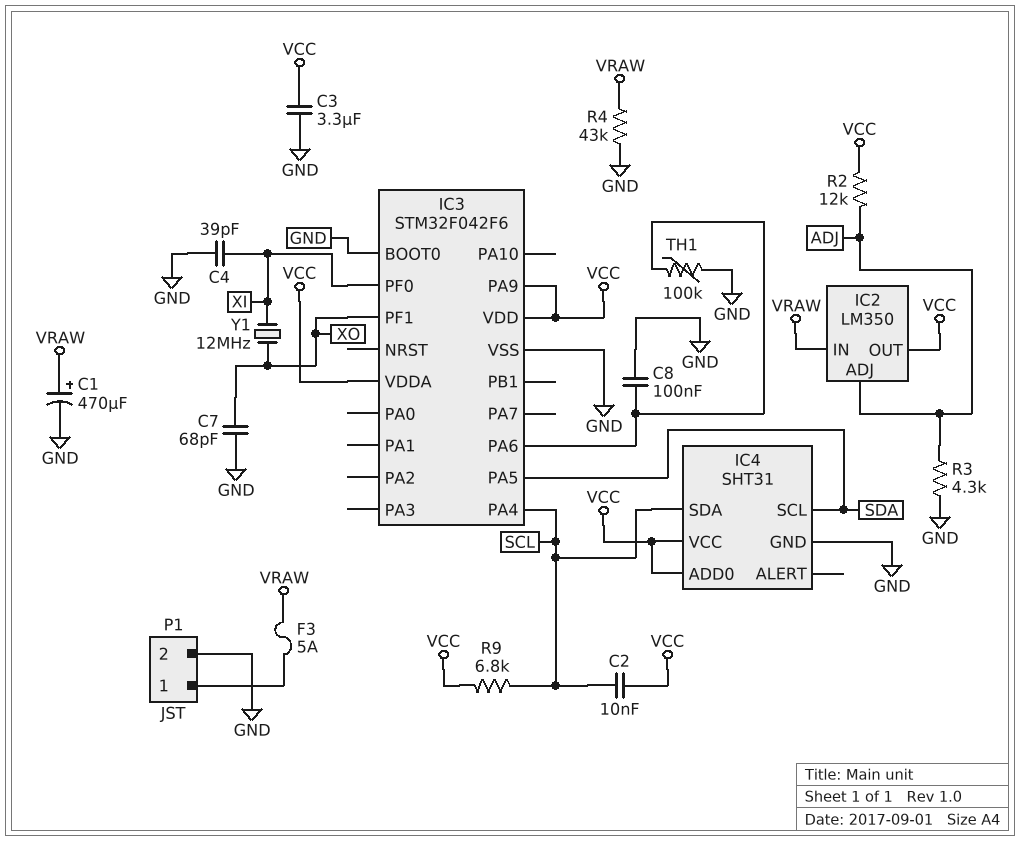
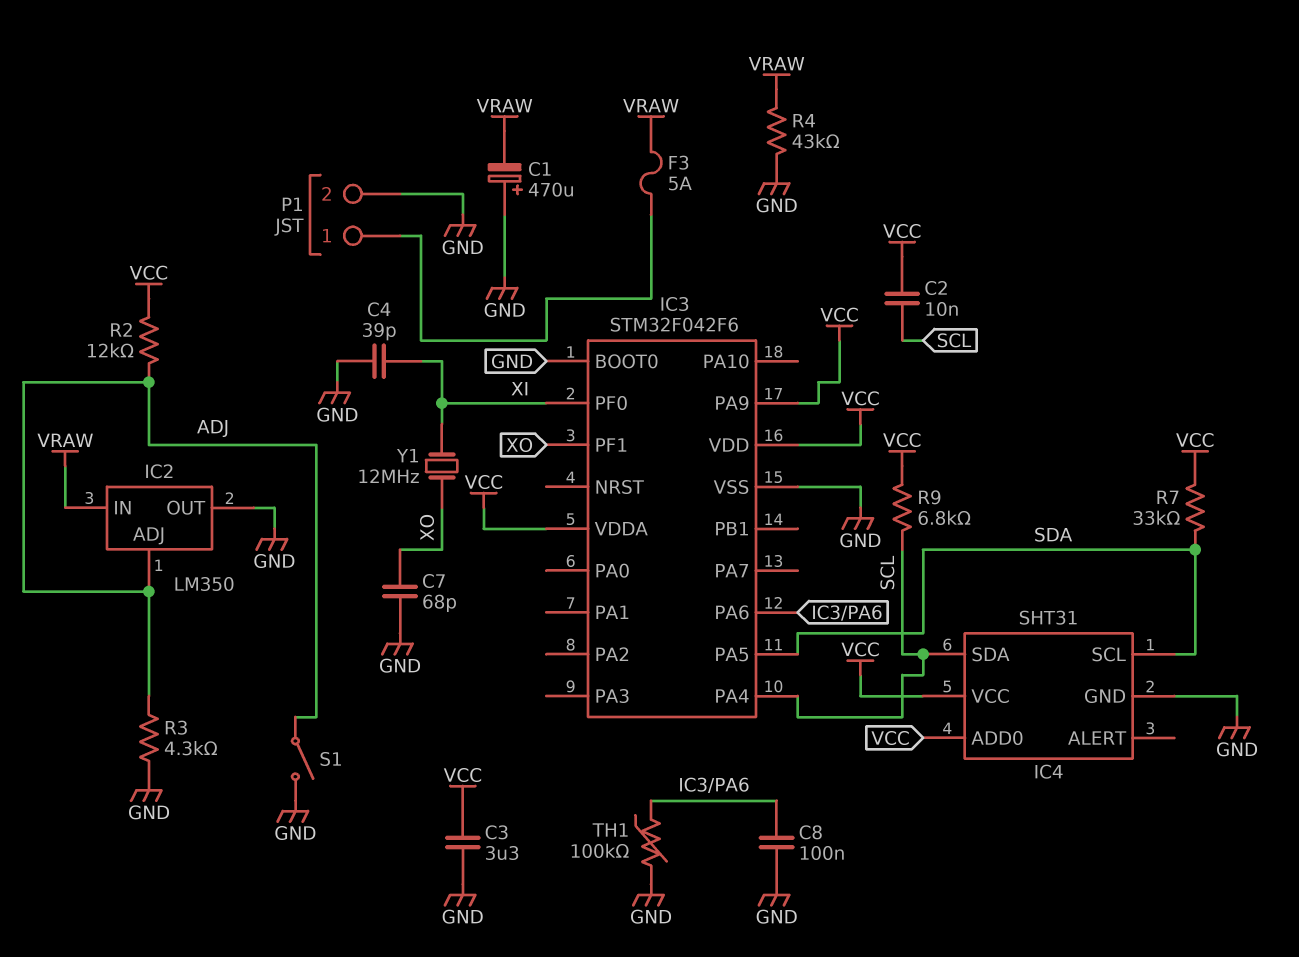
C1: 470uF (plus VRAW, minus GND) -> 470uF (plus GND, minus VRAW)
IC2 pin OUT: VCC -> GND
R7: none -> 33k (SDA, VCC)
S1: none -> switch (ADJ, GND)

